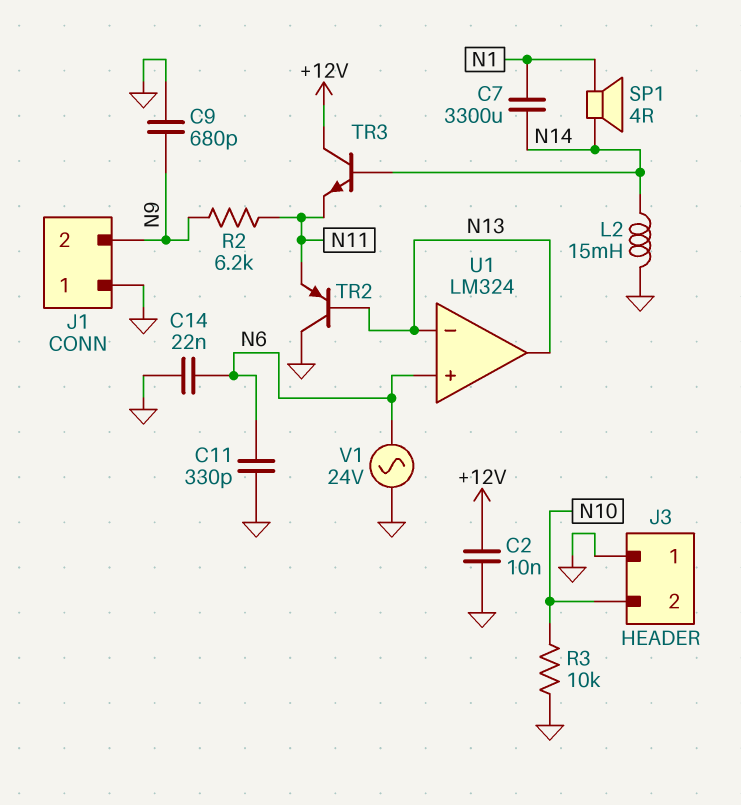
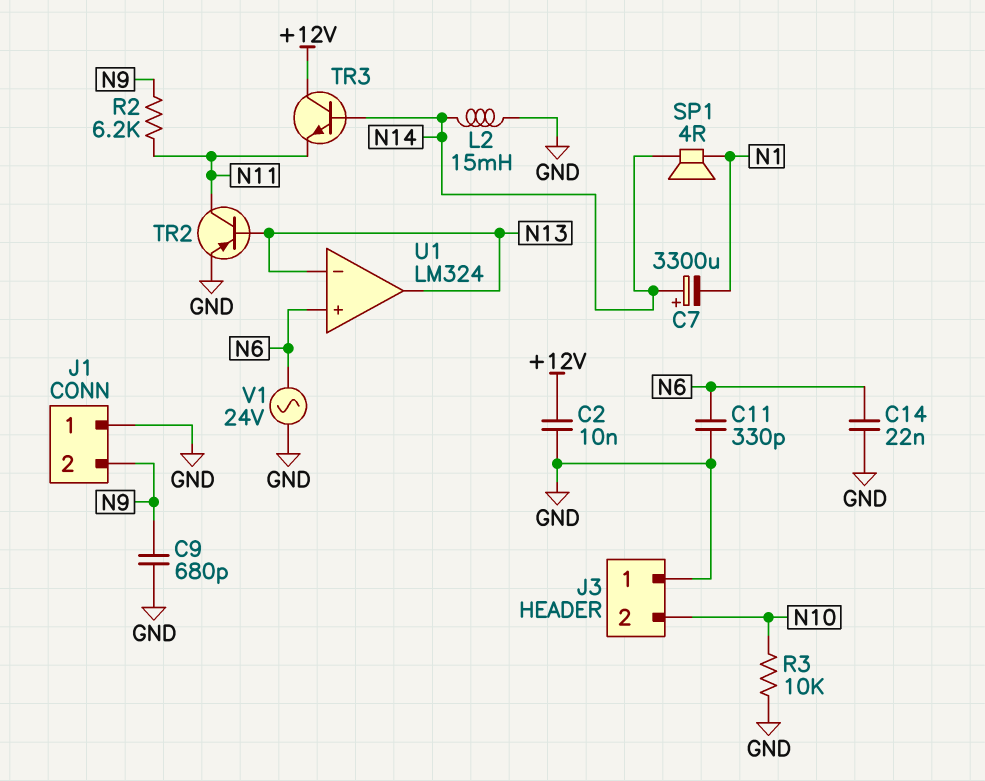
C7: 3300uF (N1, N14) -> 3300uF (plus N14, minus N1)
TR2: PNP (B N13, C GND, E N11) -> PNP (B N13, C N11, E GND)

